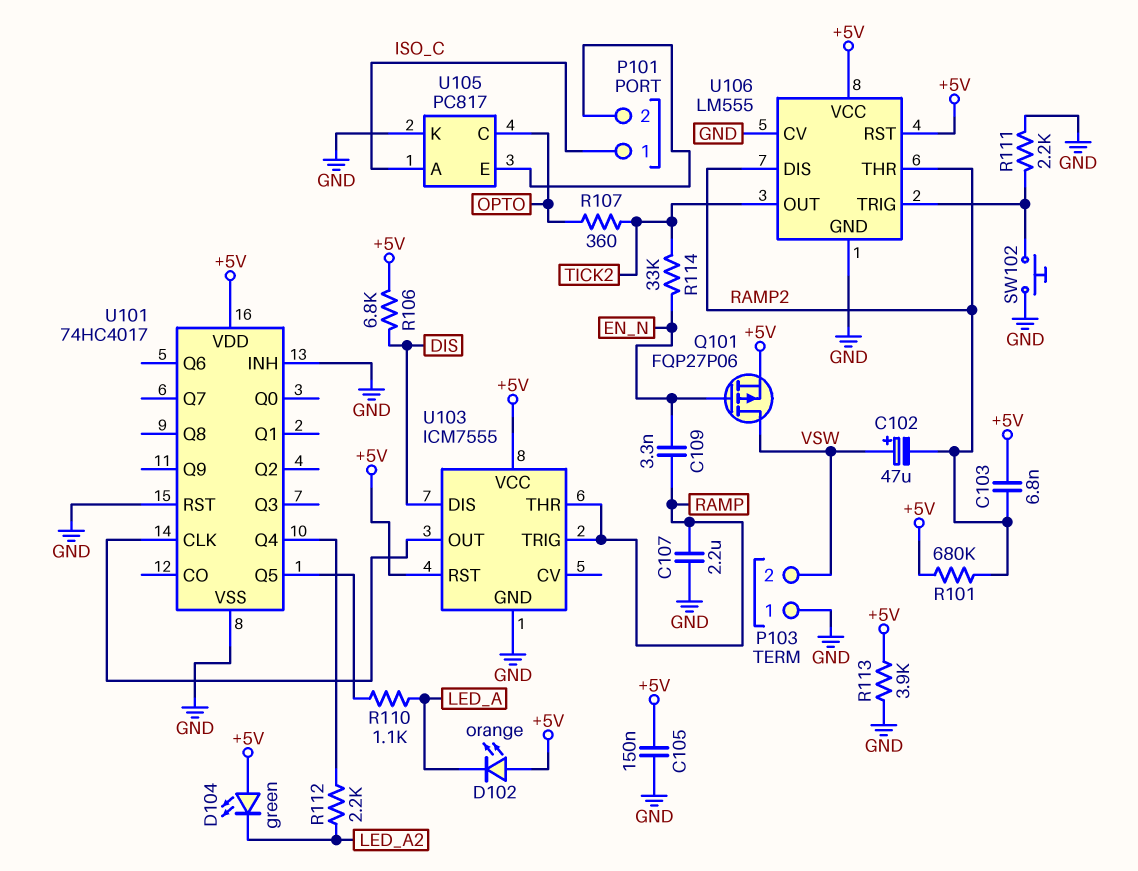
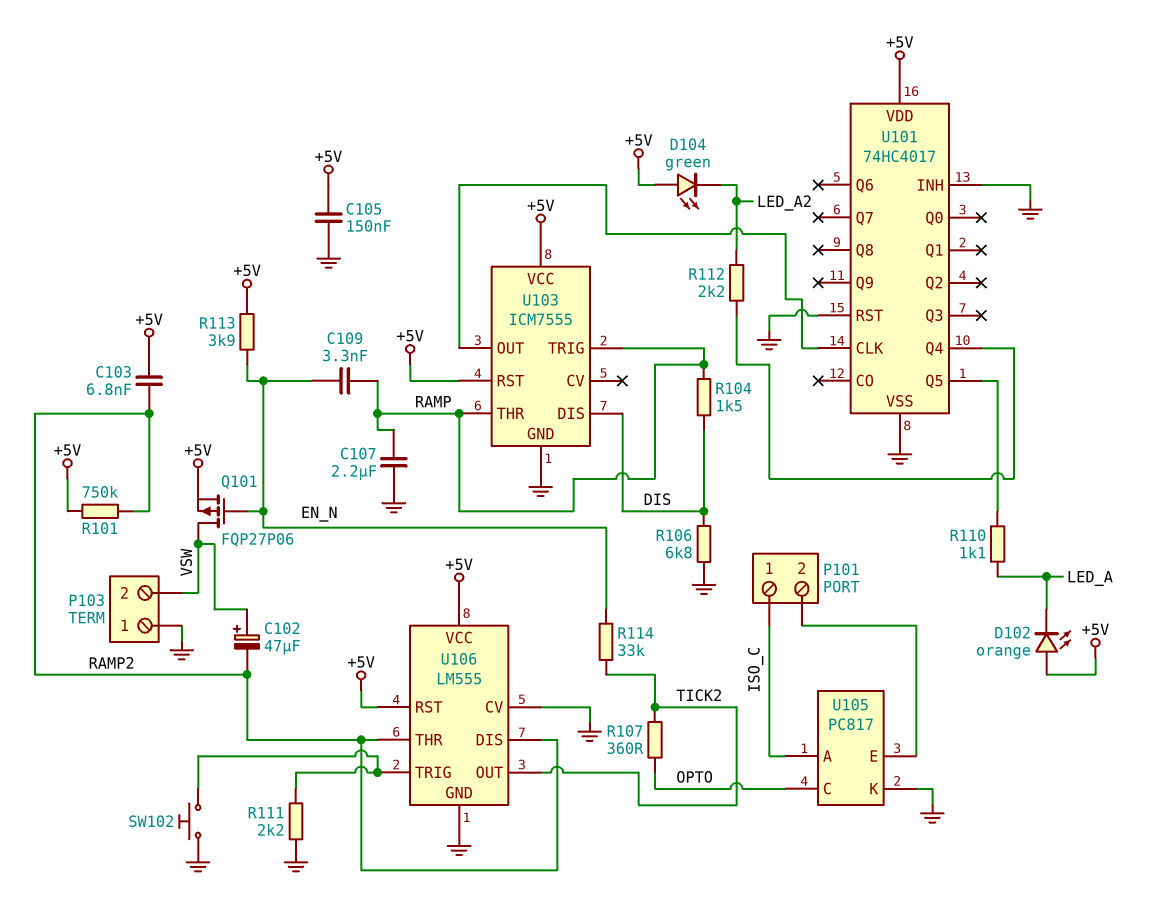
R101: 680k (+5V, RAMP2) -> 750k (+5V, RAMP2)
R104: none -> 1.5k (DIS, RAMP)
R106: 6.8k (+5V, DIS) -> 6.8k (DIS, GND)
R113: 3.9k (+5V, GND) -> 3.9k (+5V, EN_N)

